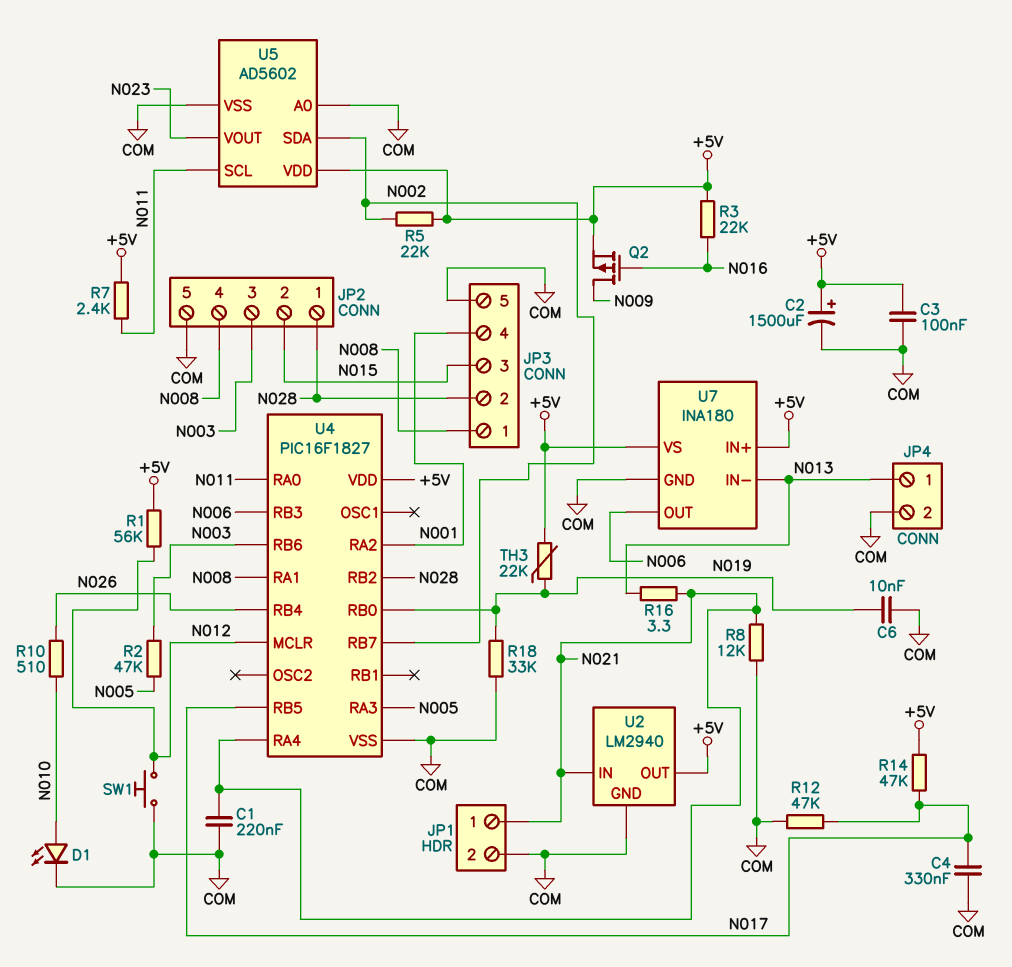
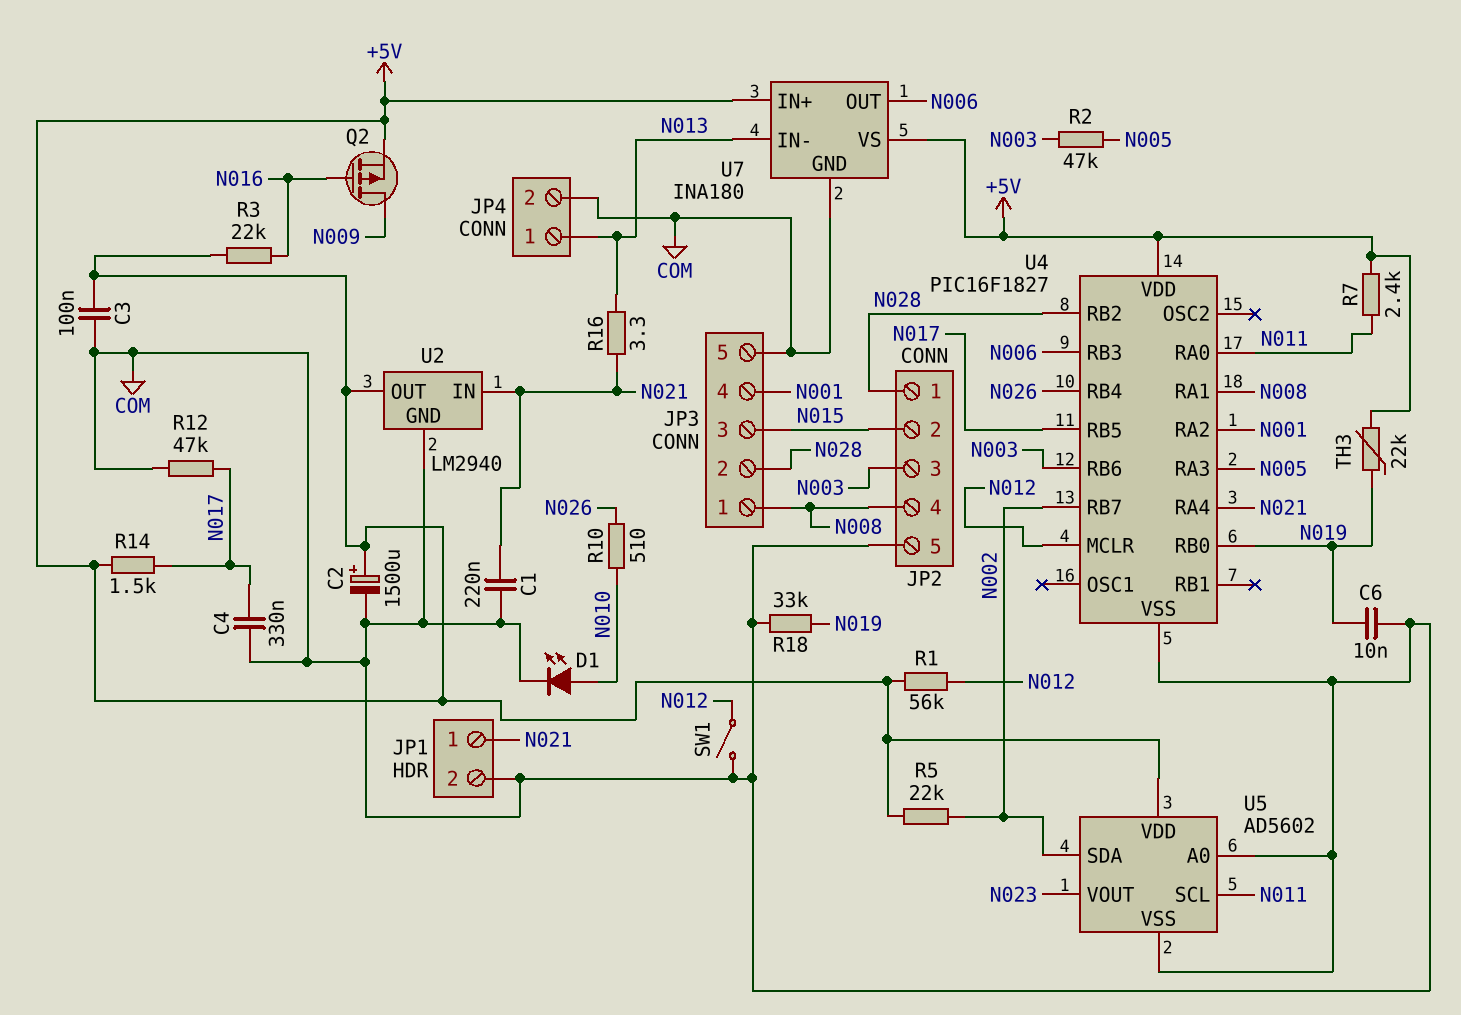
R8: 12k (COM, N021) -> none
R14: 47k (+5V, N017) -> 1.5k (+5V, N017)
SW1: button (COM, N012) -> switch (COM, N012)

